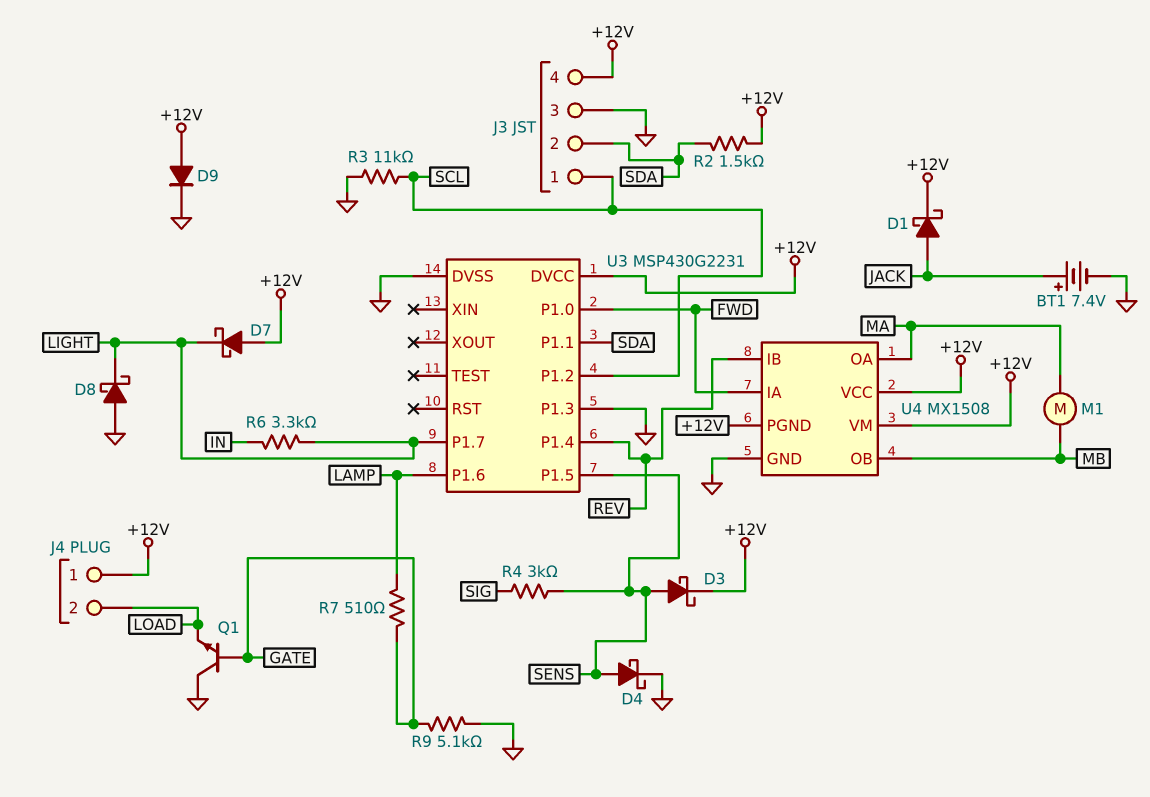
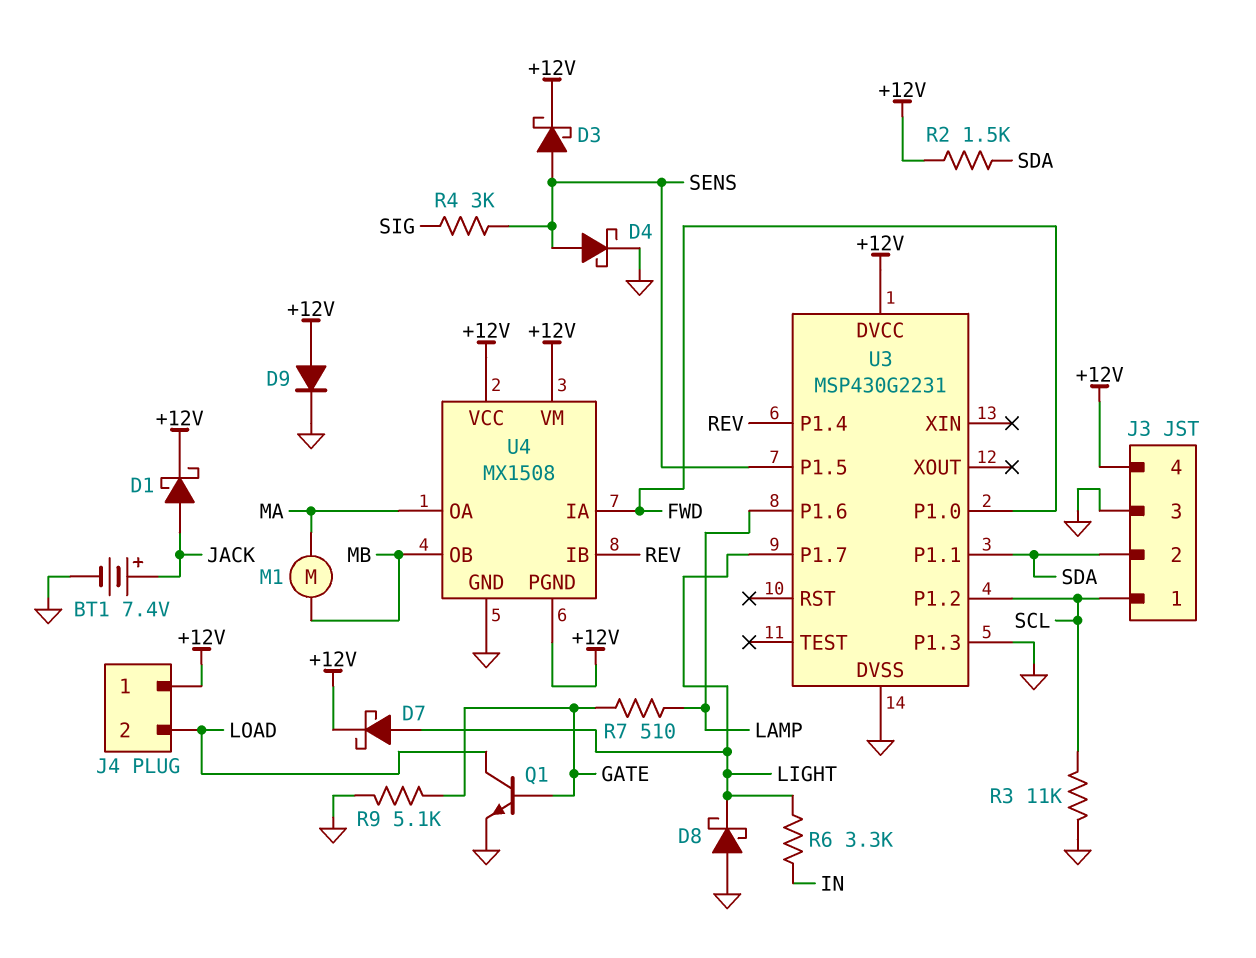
D7: schottky (A +12V, K LIGHT) -> schottky (A LIGHT, K +12V)
Q1: NPN (B GATE, C GND, E LOAD) -> NPN (B GATE, C LOAD, E GND)

